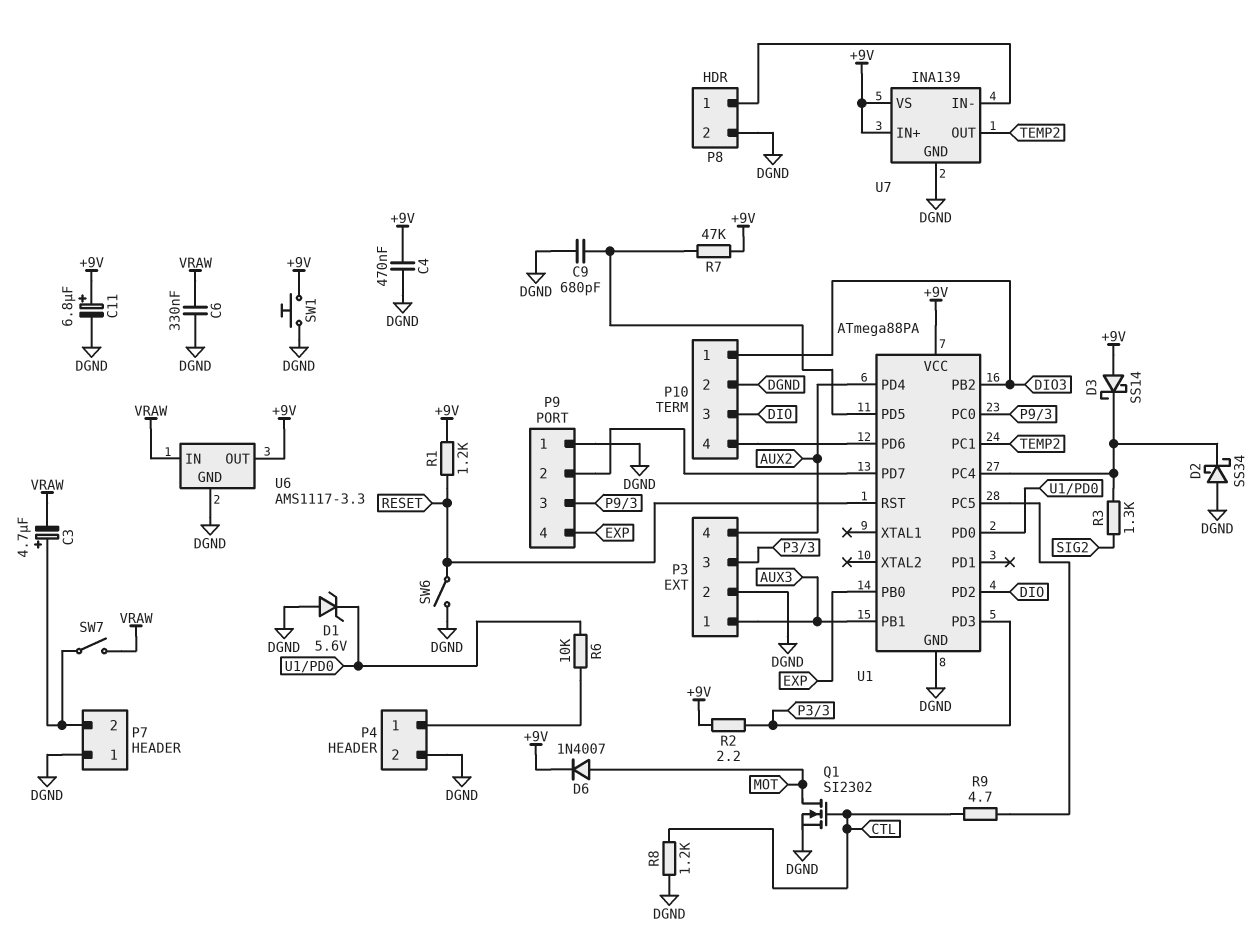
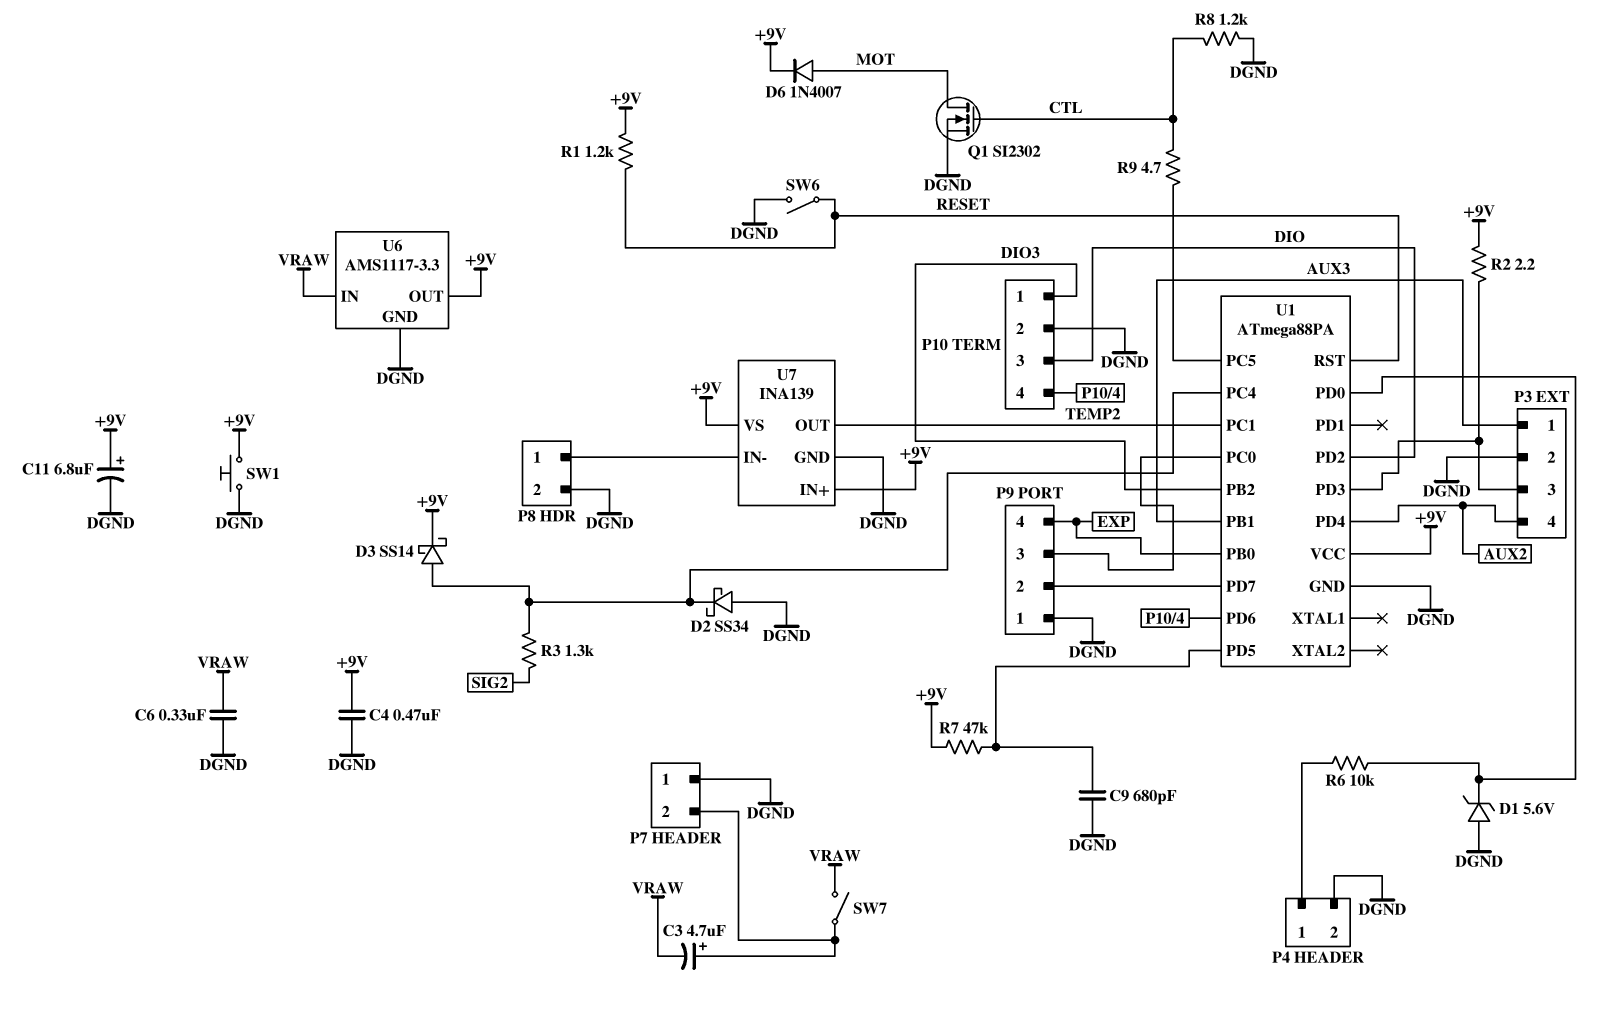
D3: schottky SS14 (A +9V, K U1/PC4) -> schottky SS14 (A U1/PC4, K +9V)

